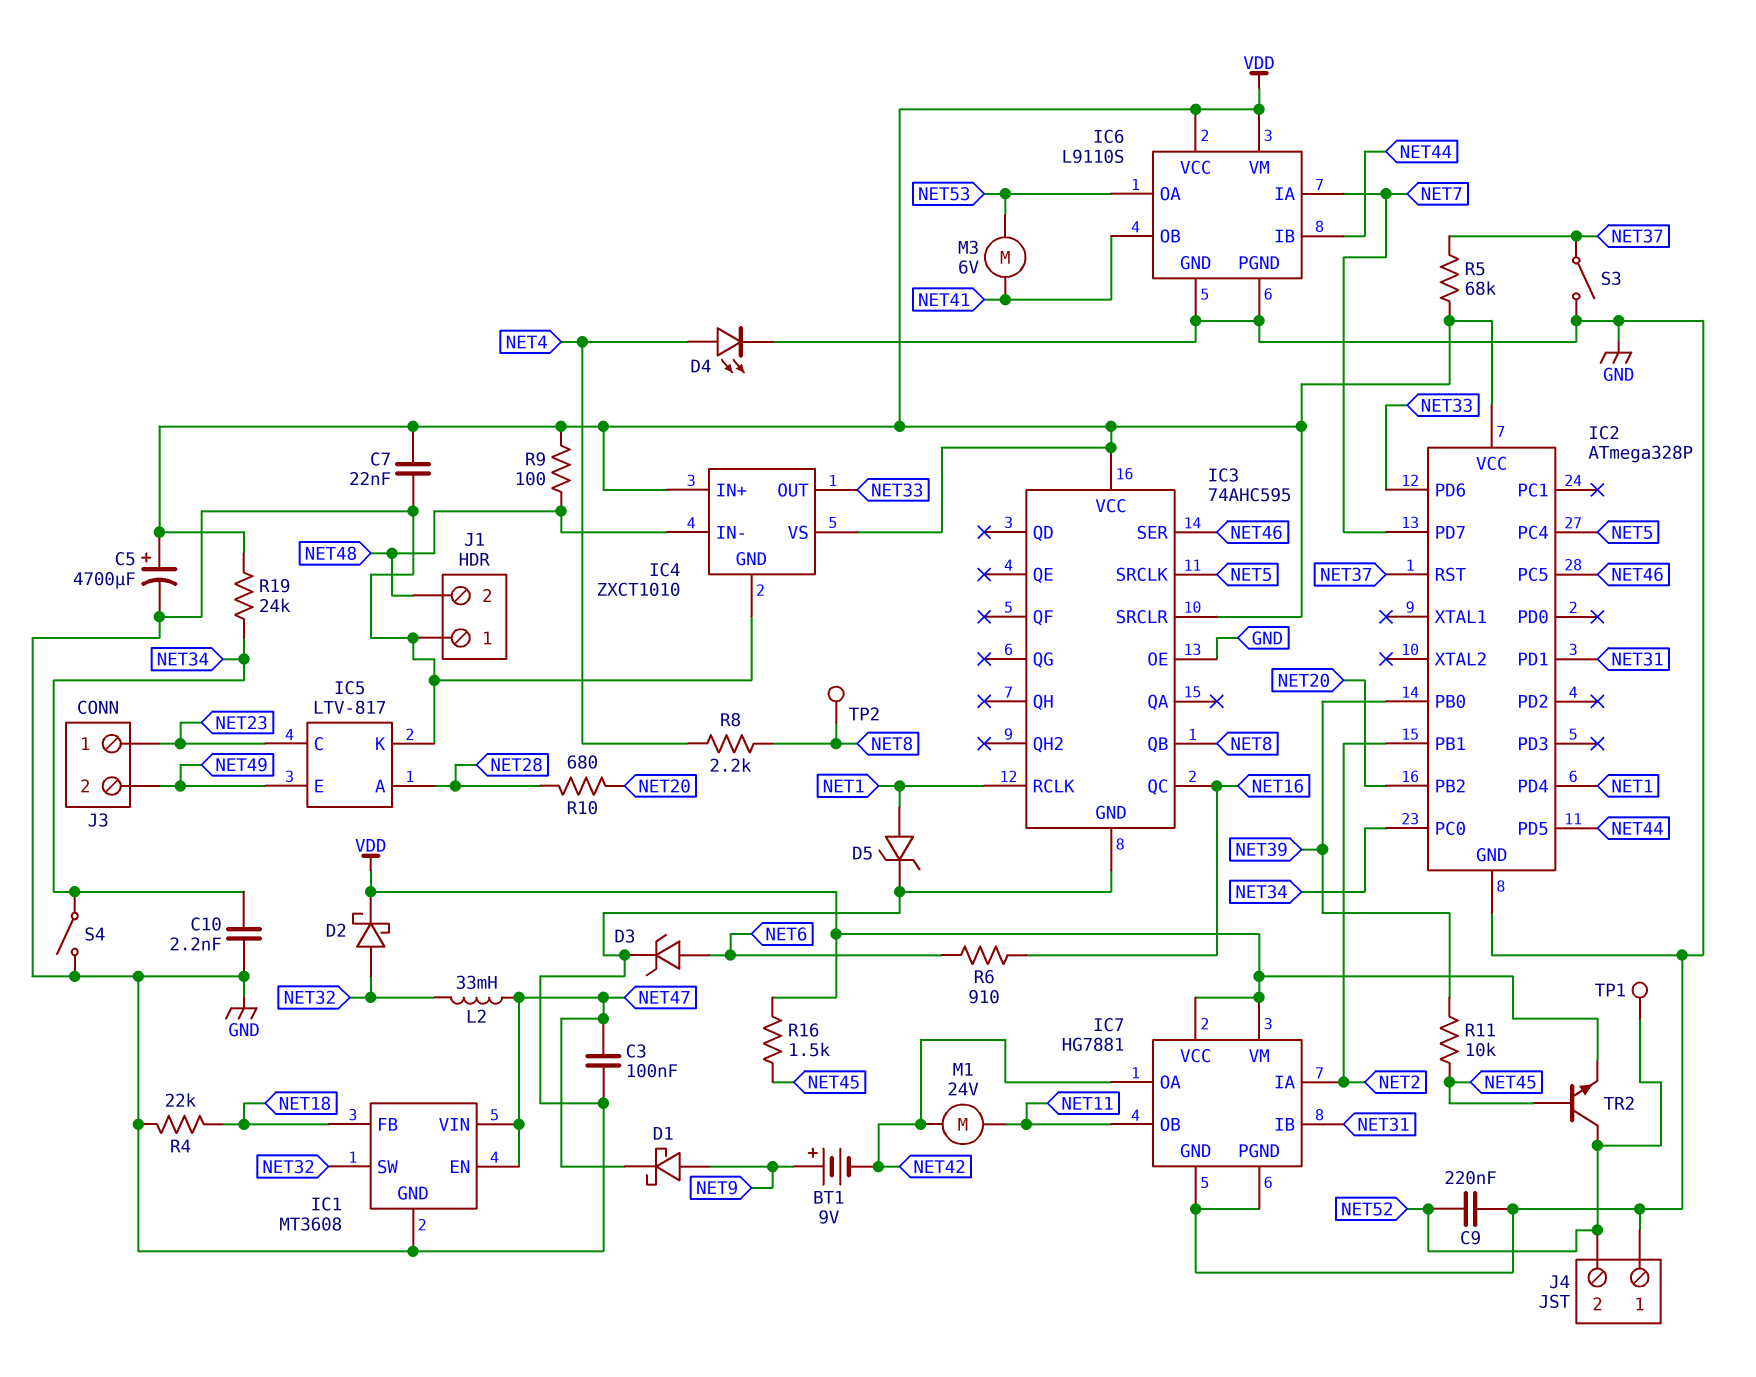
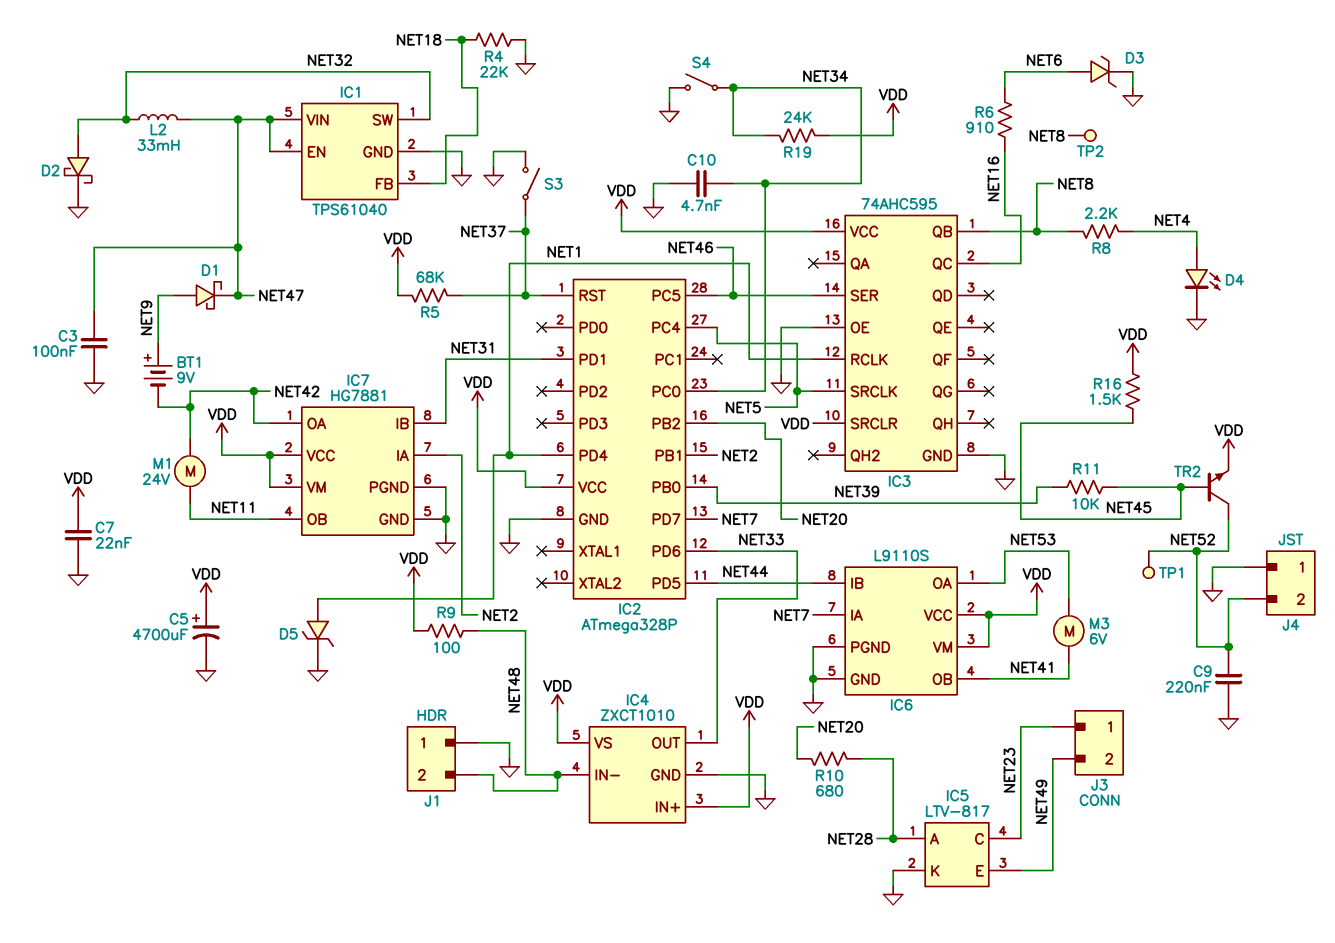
C10: 2.2nF (GND, NET34) -> 4.7nF (GND, NET34)
D2: schottky (A NET32, K VDD) -> schottky (A NET32, K GND)
IC1: MT3608 -> TPS61040

